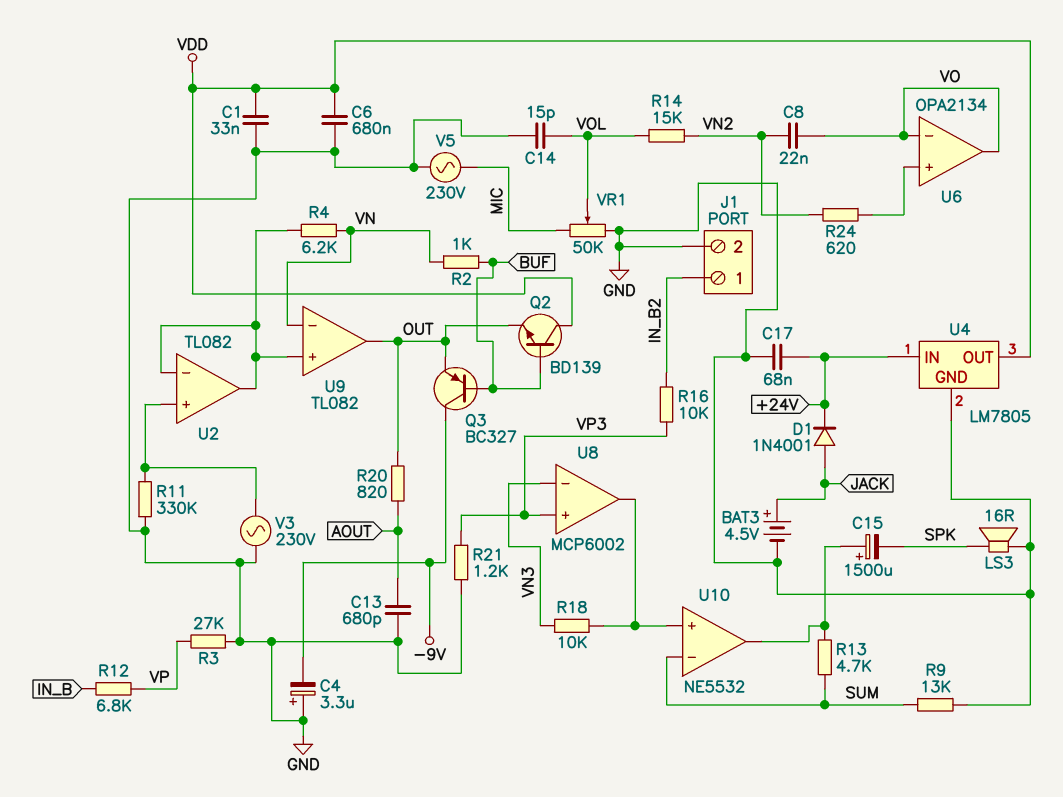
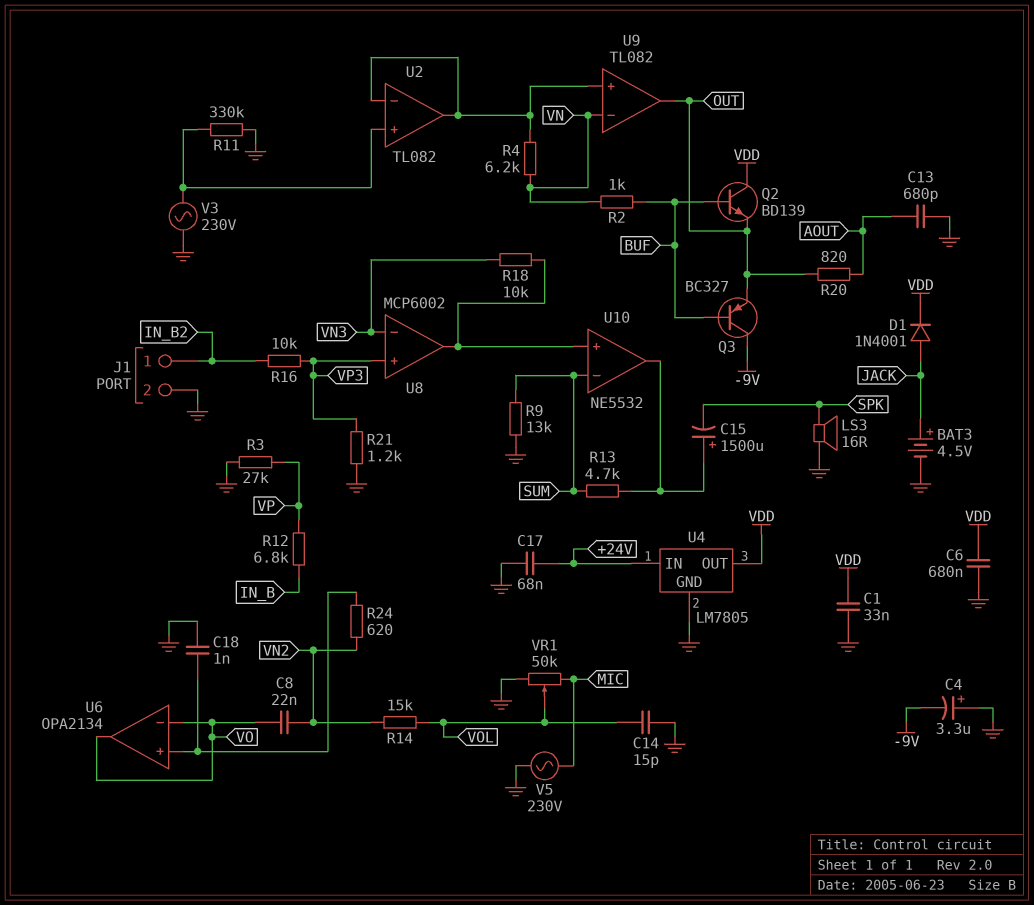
C18: none -> 1nF (GND, U6/in+)
D1: diode 1N4001 (A JACK, K +24V) -> diode 1N4001 (A JACK, K VDD)

